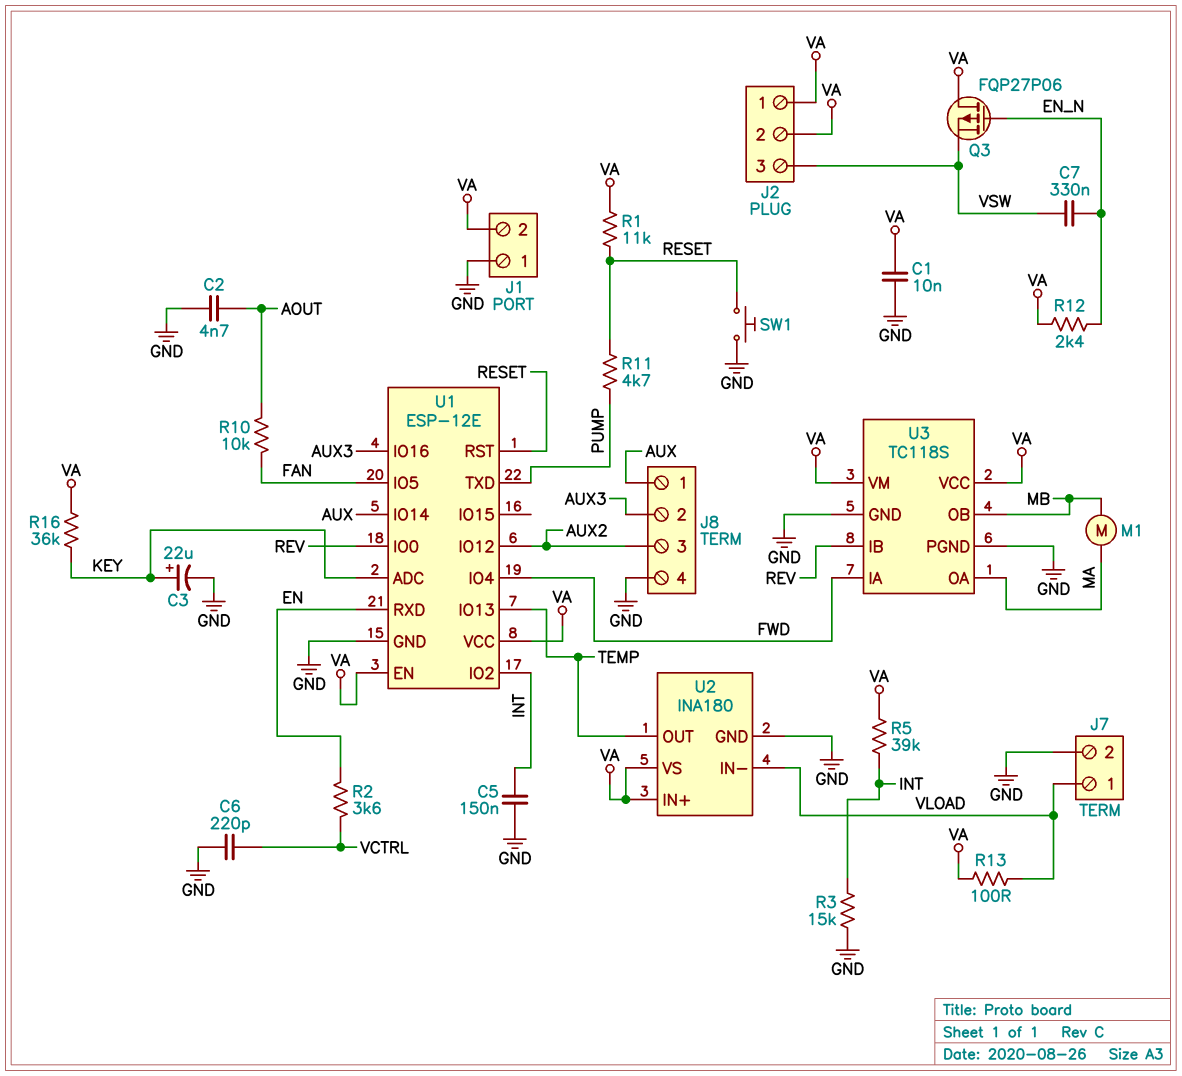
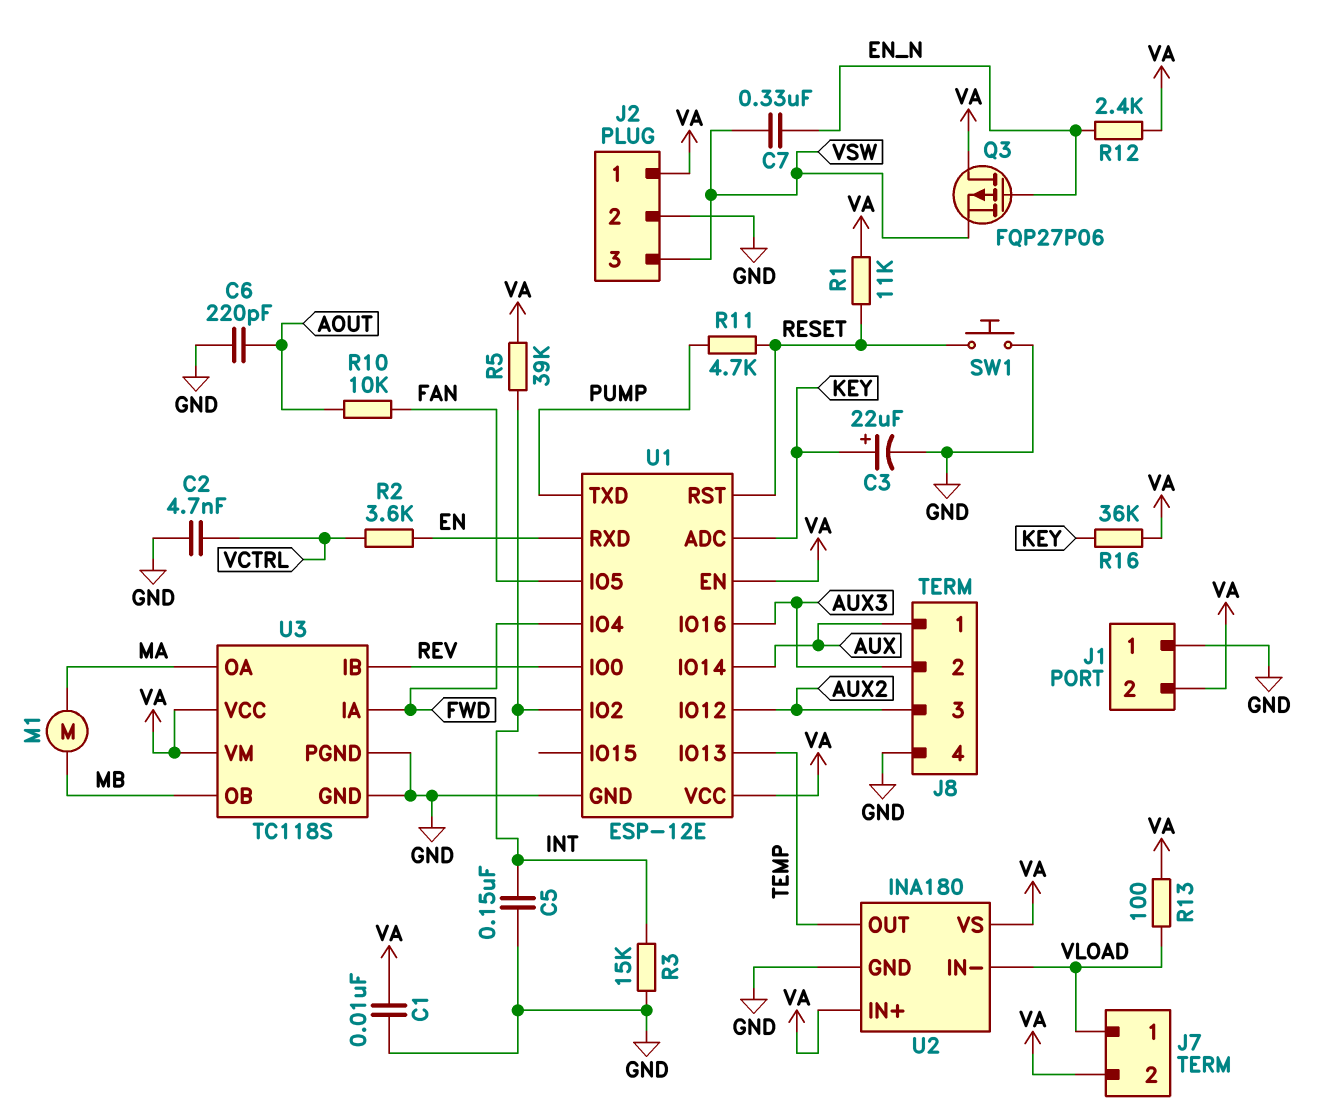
C2: 4.7nF (AOUT, GND) -> 4.7nF (GND, VCTRL)
C6: 220pF (GND, VCTRL) -> 220pF (AOUT, GND)
J2 pin 2: VA -> GND
J7 pin 2: GND -> VA

